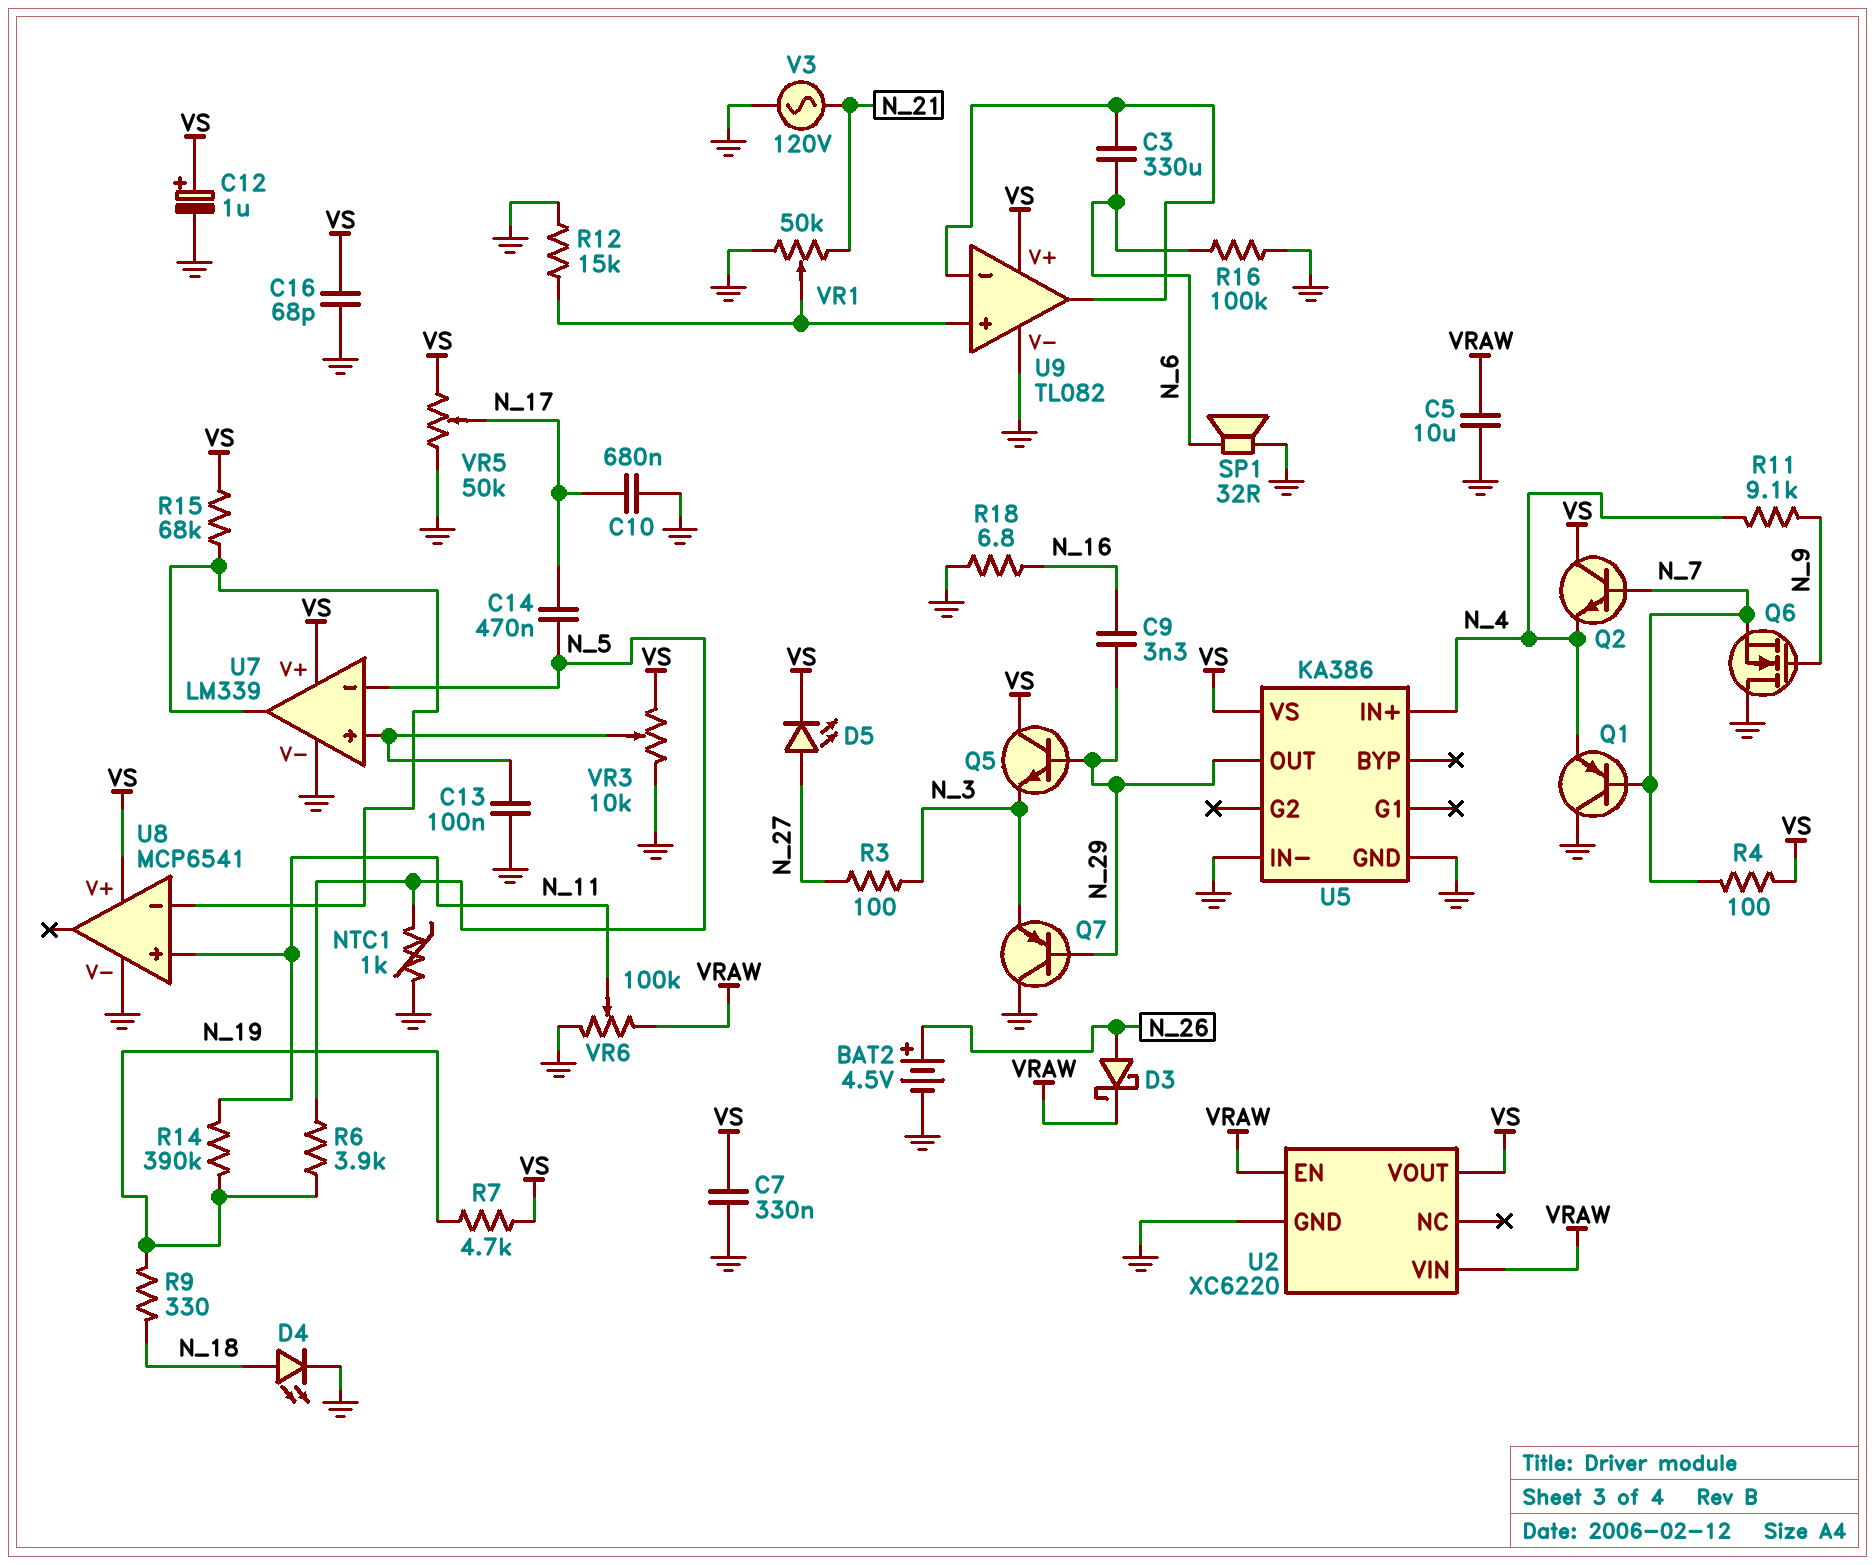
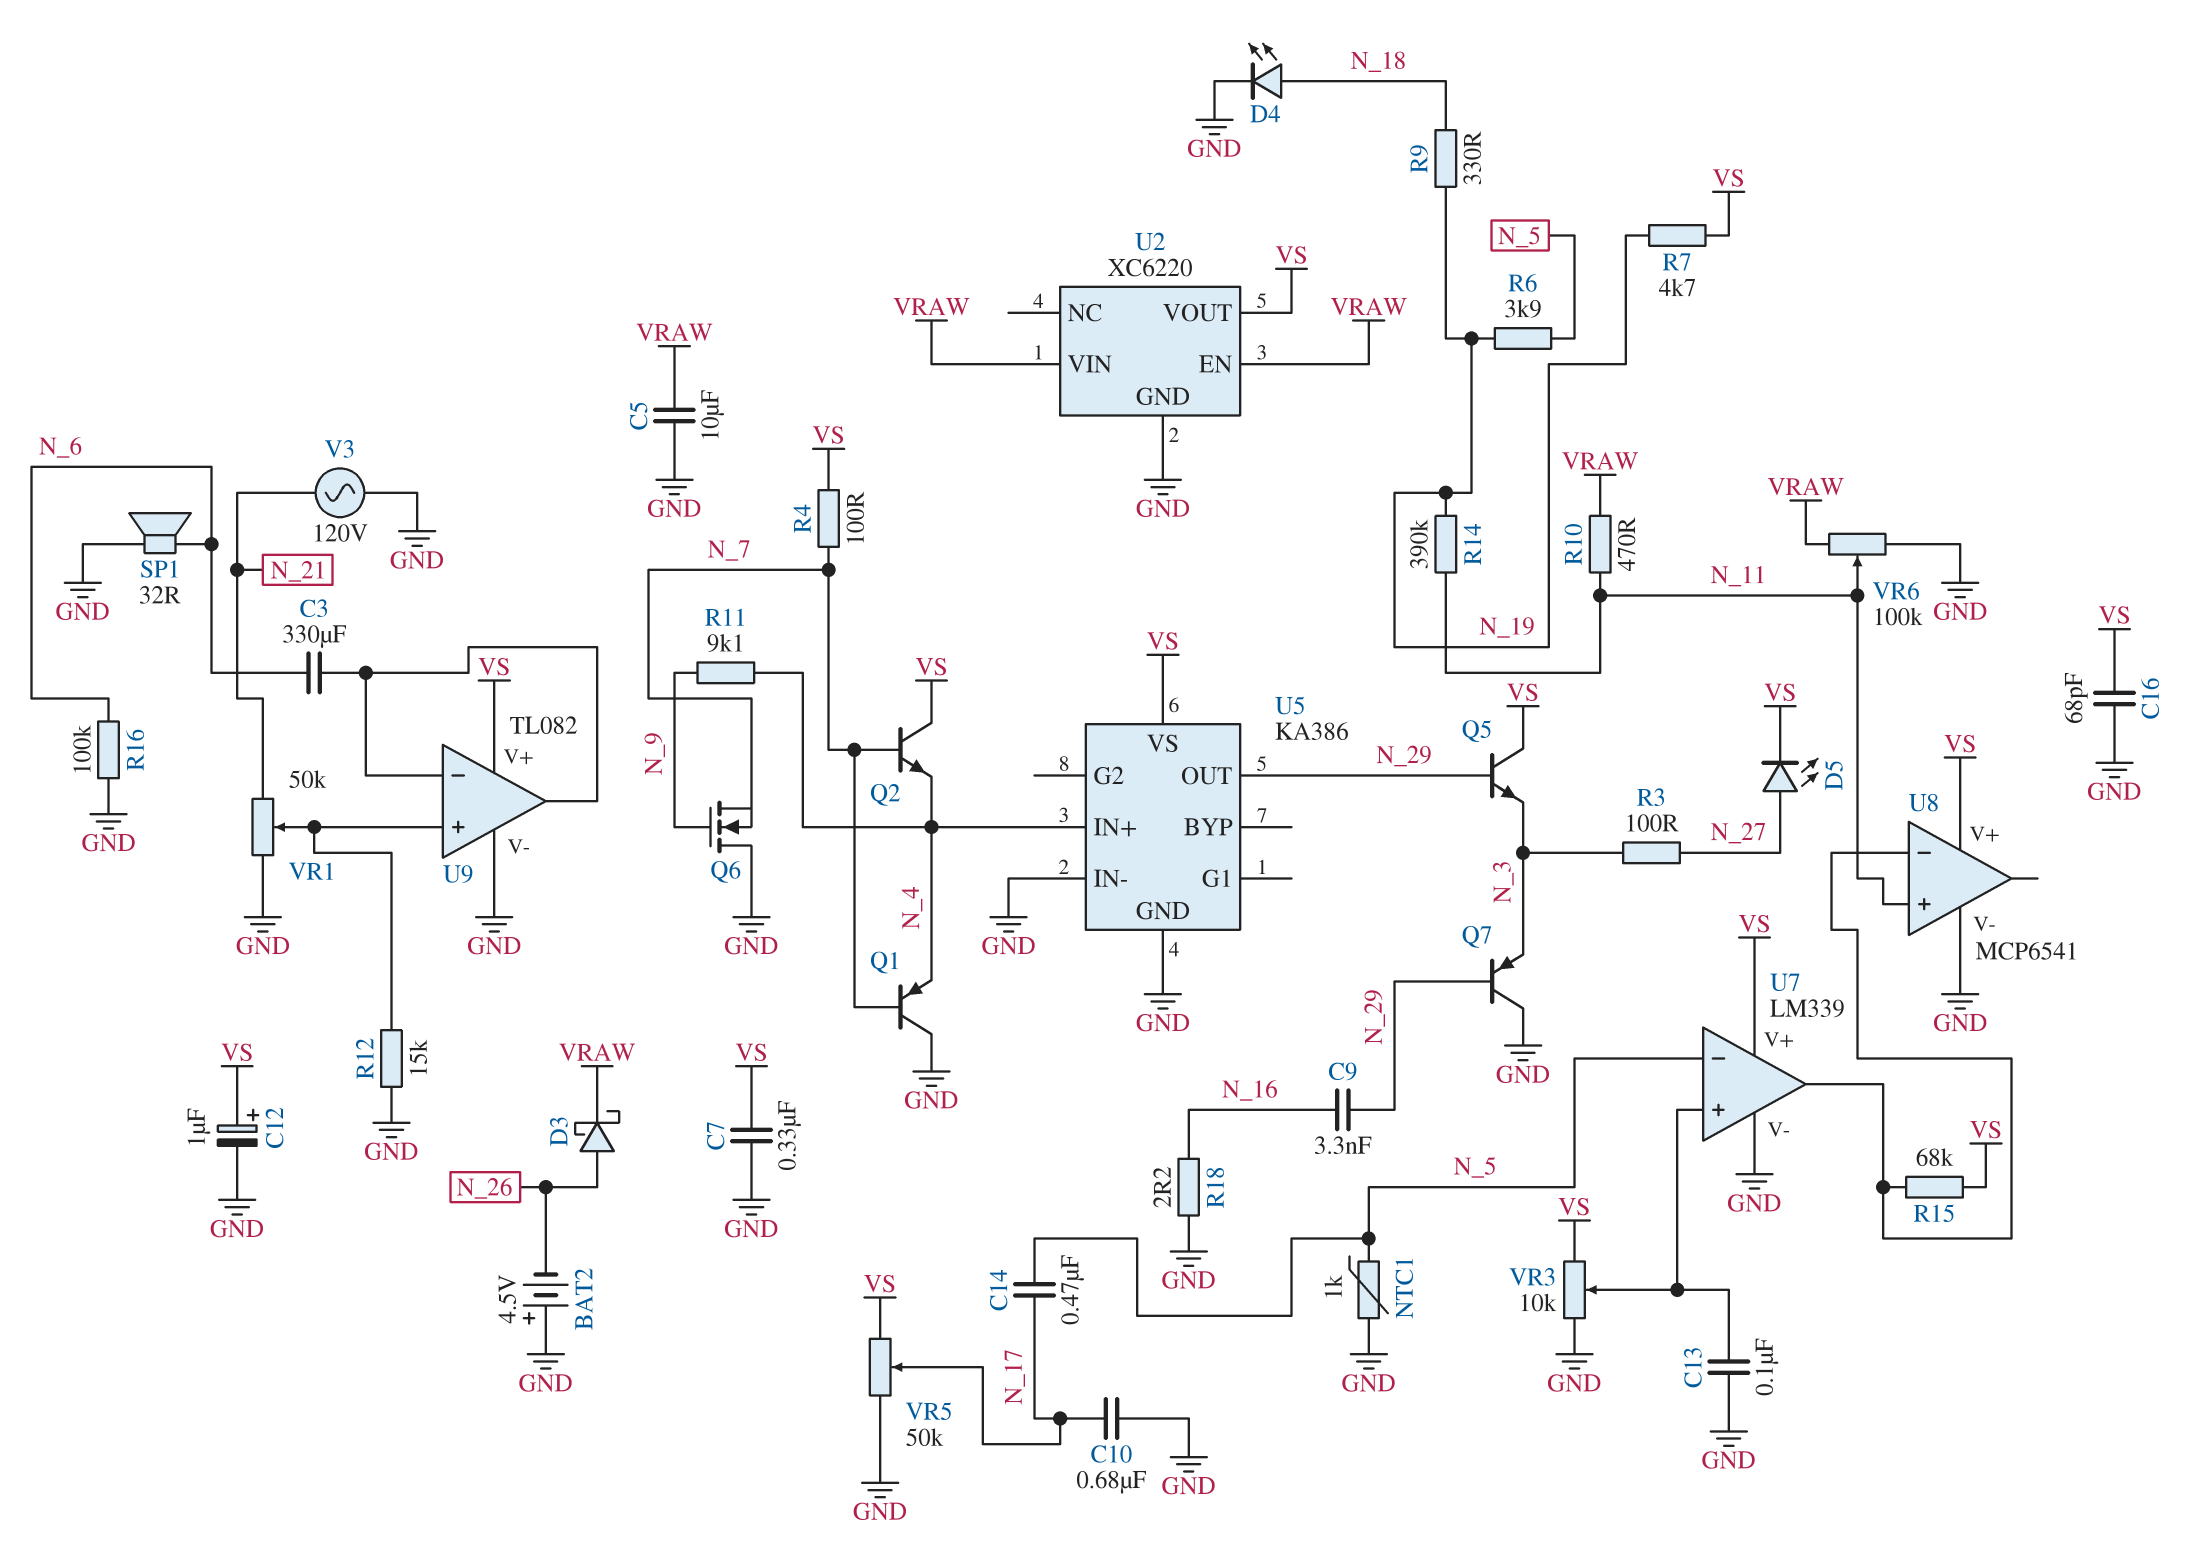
BAT2: 4.5V (plus N_26, minus GND) -> 4.5V (plus GND, minus N_26)
R10: none -> 470 (N_11, VRAW)
R18: 6.8 (GND, N_16) -> 2.2 (GND, N_16)

